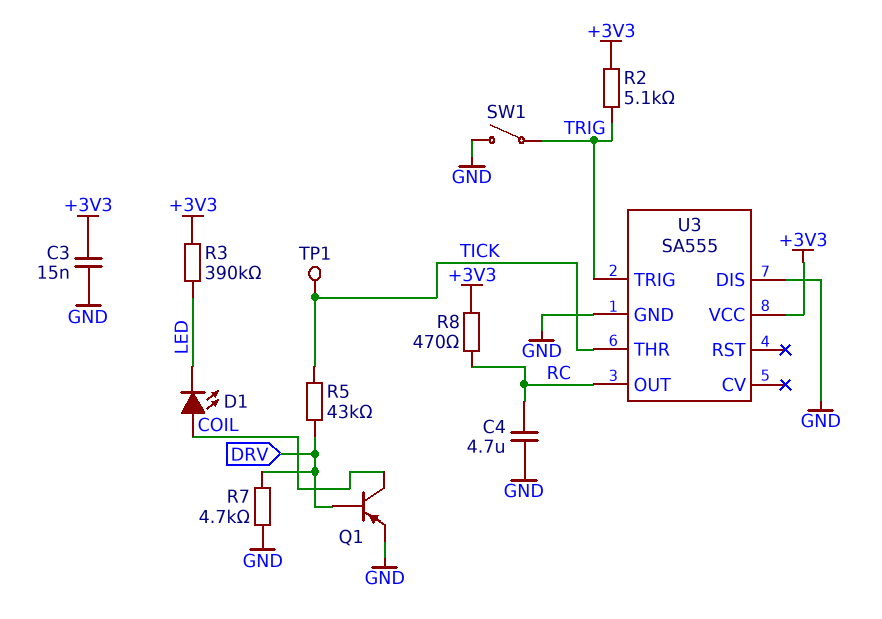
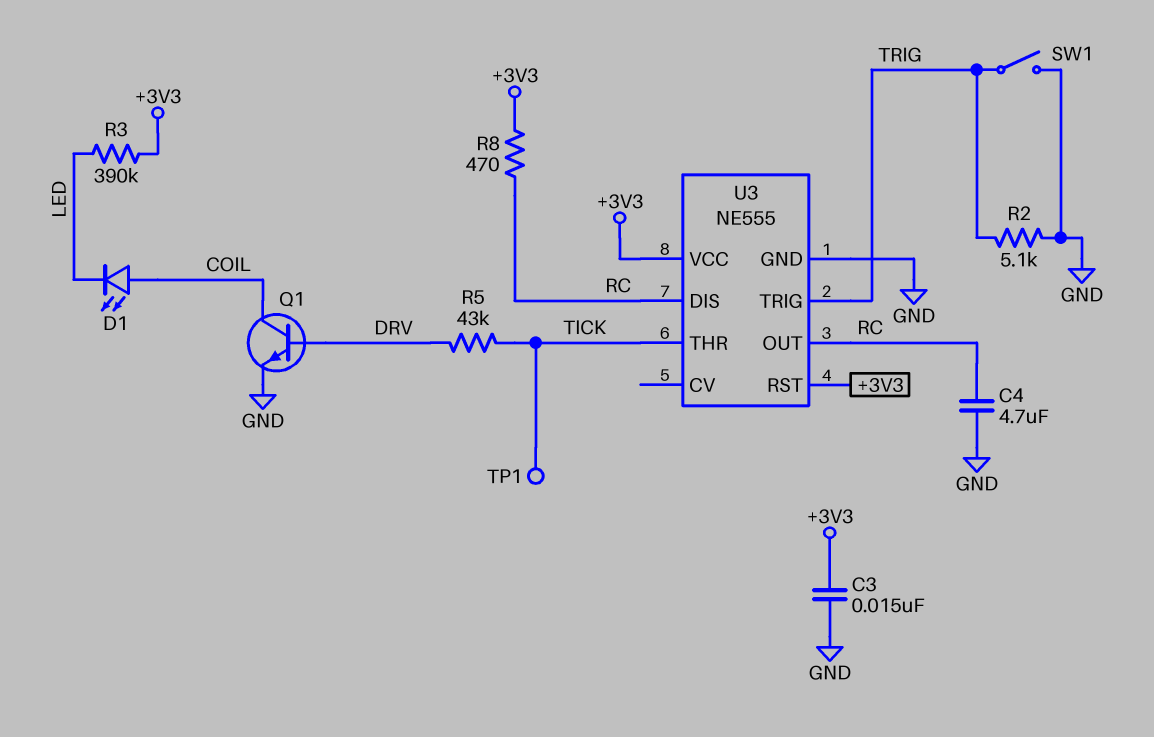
Q1: PNP (B DRV, C COIL, E GND) -> NPN (B DRV, C COIL, E GND)
R2: 5.1k (+3V3, TRIG) -> 5.1k (GND, TRIG)
R7: 4.7k (DRV, GND) -> none
U3: SA555 -> NE555
U3 pin DIS: GND -> RC
U3 pin RST: none -> +3V3

